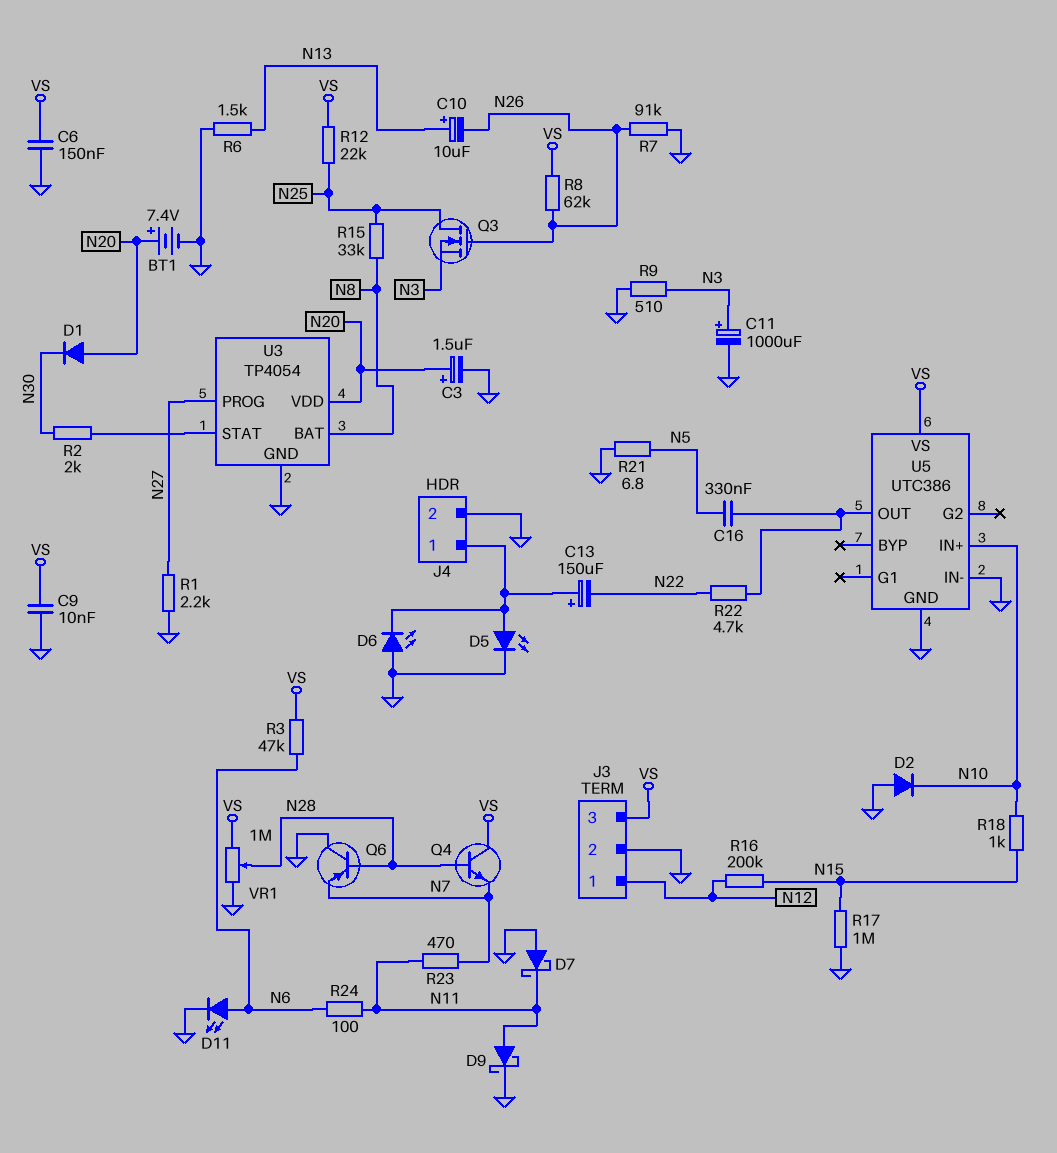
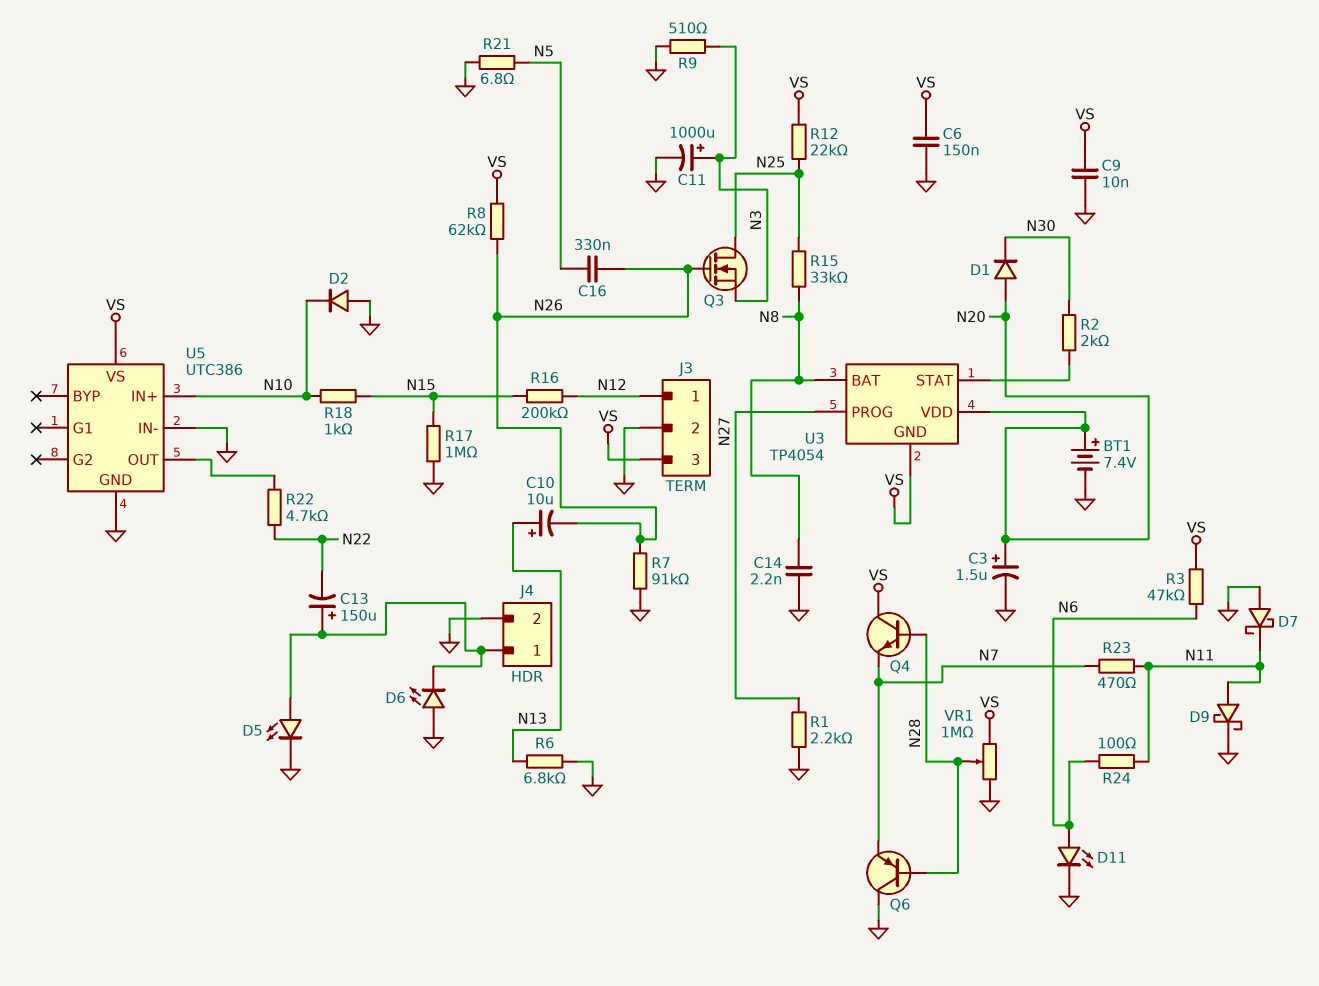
C14: none -> 2.2nF (GND, N8)
C16: 330nF (N5, U5/OUT) -> 330nF (N5, N26)
R6: 1.5k (GND, N13) -> 6.8k (GND, N13)
U3 pin GND: GND -> VS

